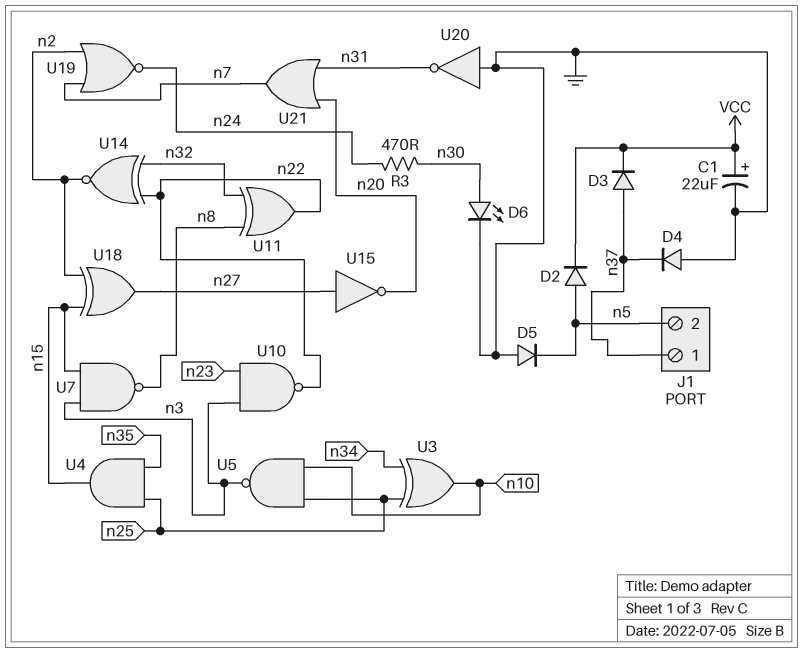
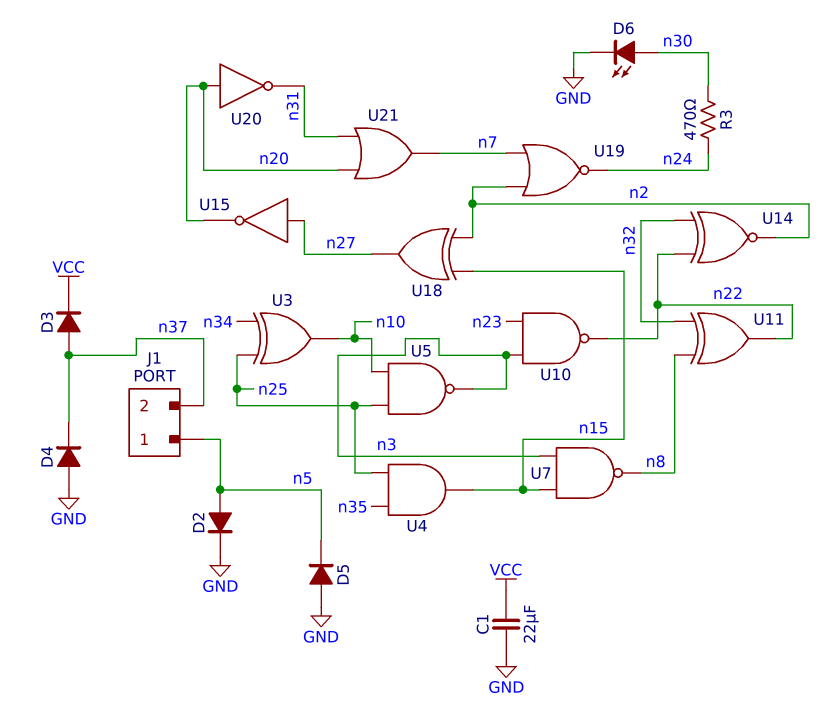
C1: 22uF (plus VCC, minus GND) -> 22uF (GND, VCC)
D2: diode (A n5, K VCC) -> diode (A n5, K GND)
J1 pin 1: n37 -> n5
J1 pin 2: n5 -> n37
U20: NOT (in GND, out n31) -> NOT (in n20, out n31)

